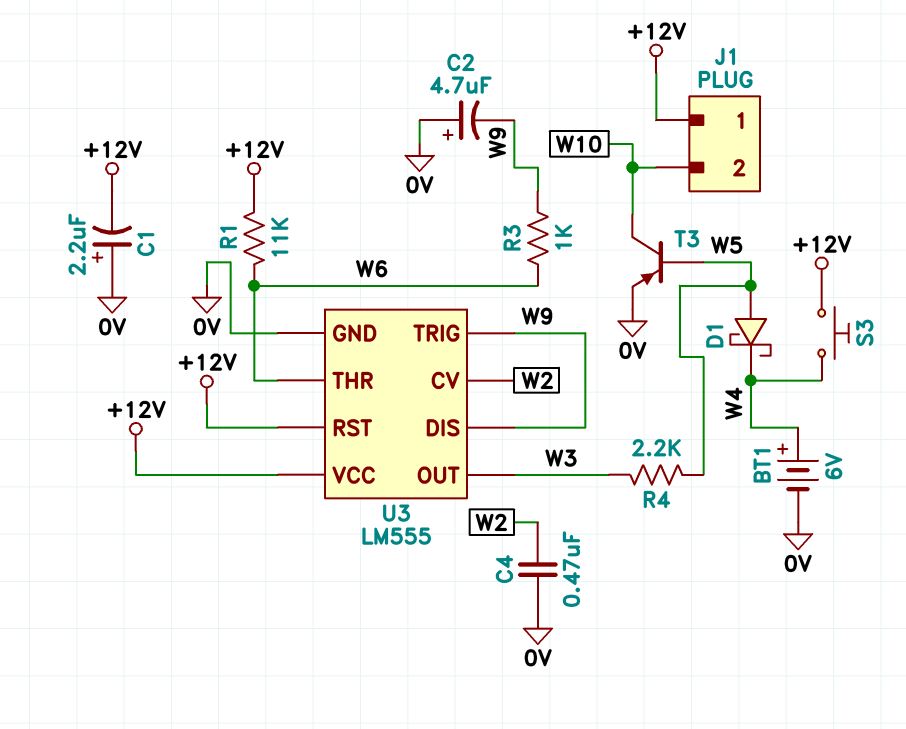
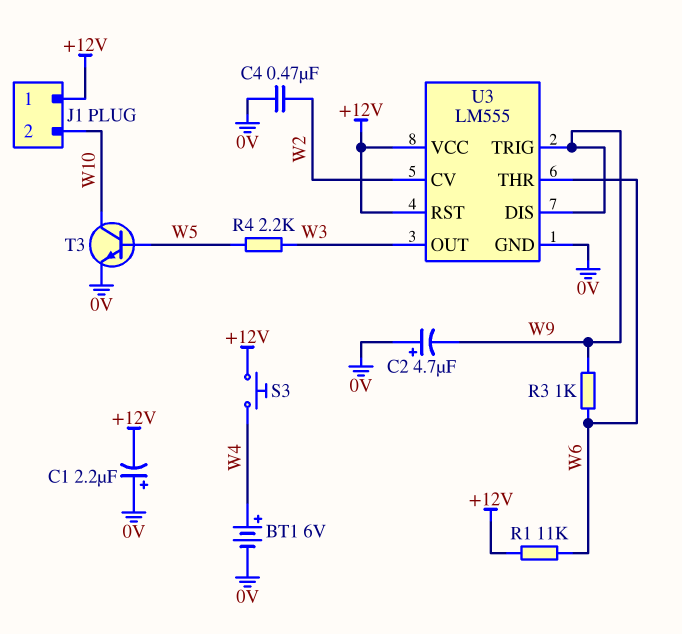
D1: schottky (A W5, K W4) -> none
T3: PNP (B W5, C W10, E 0V) -> NPN (B W5, C W10, E 0V)

